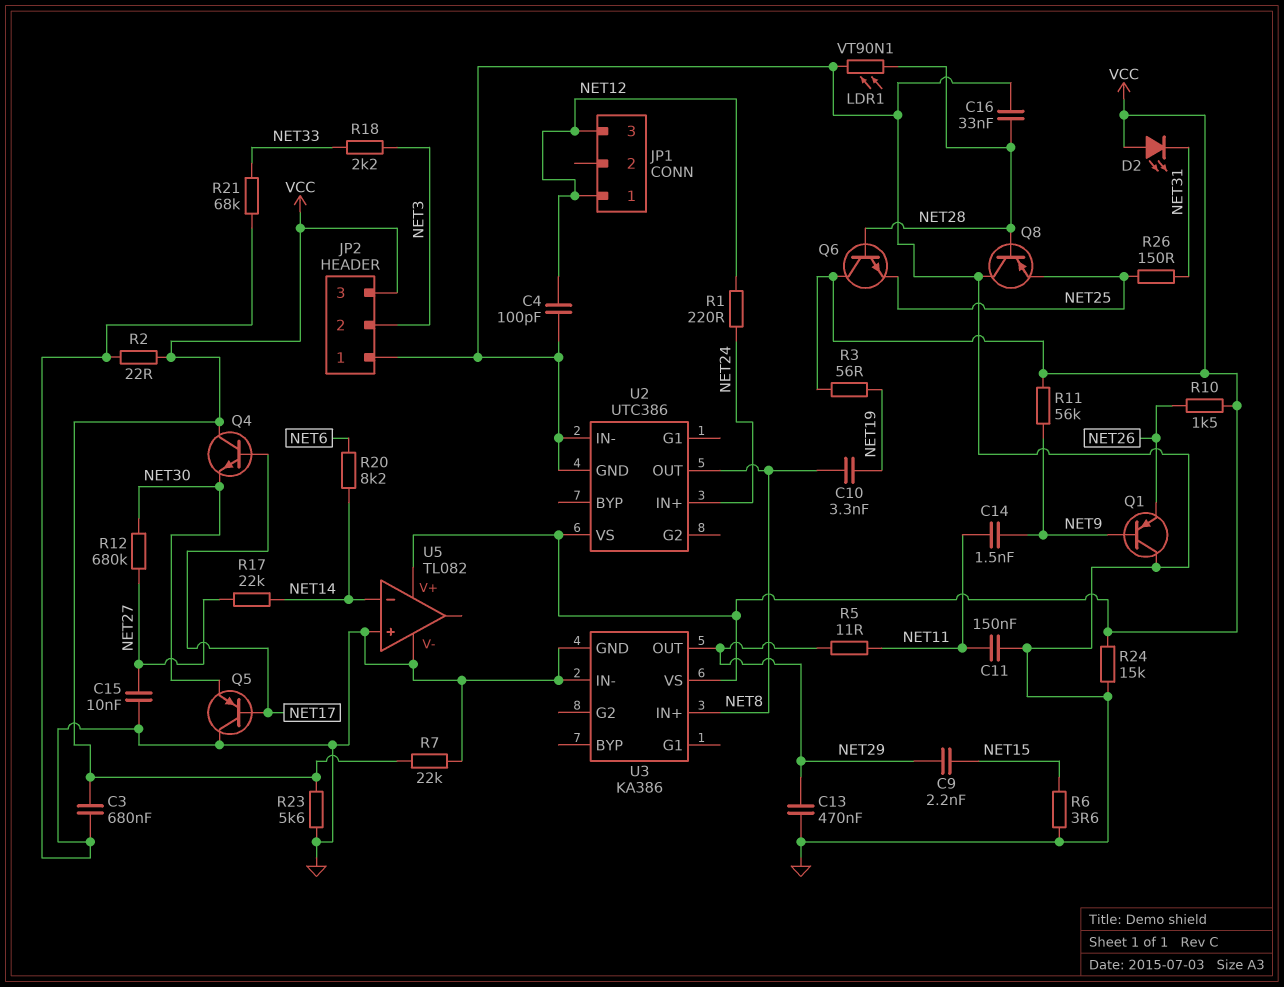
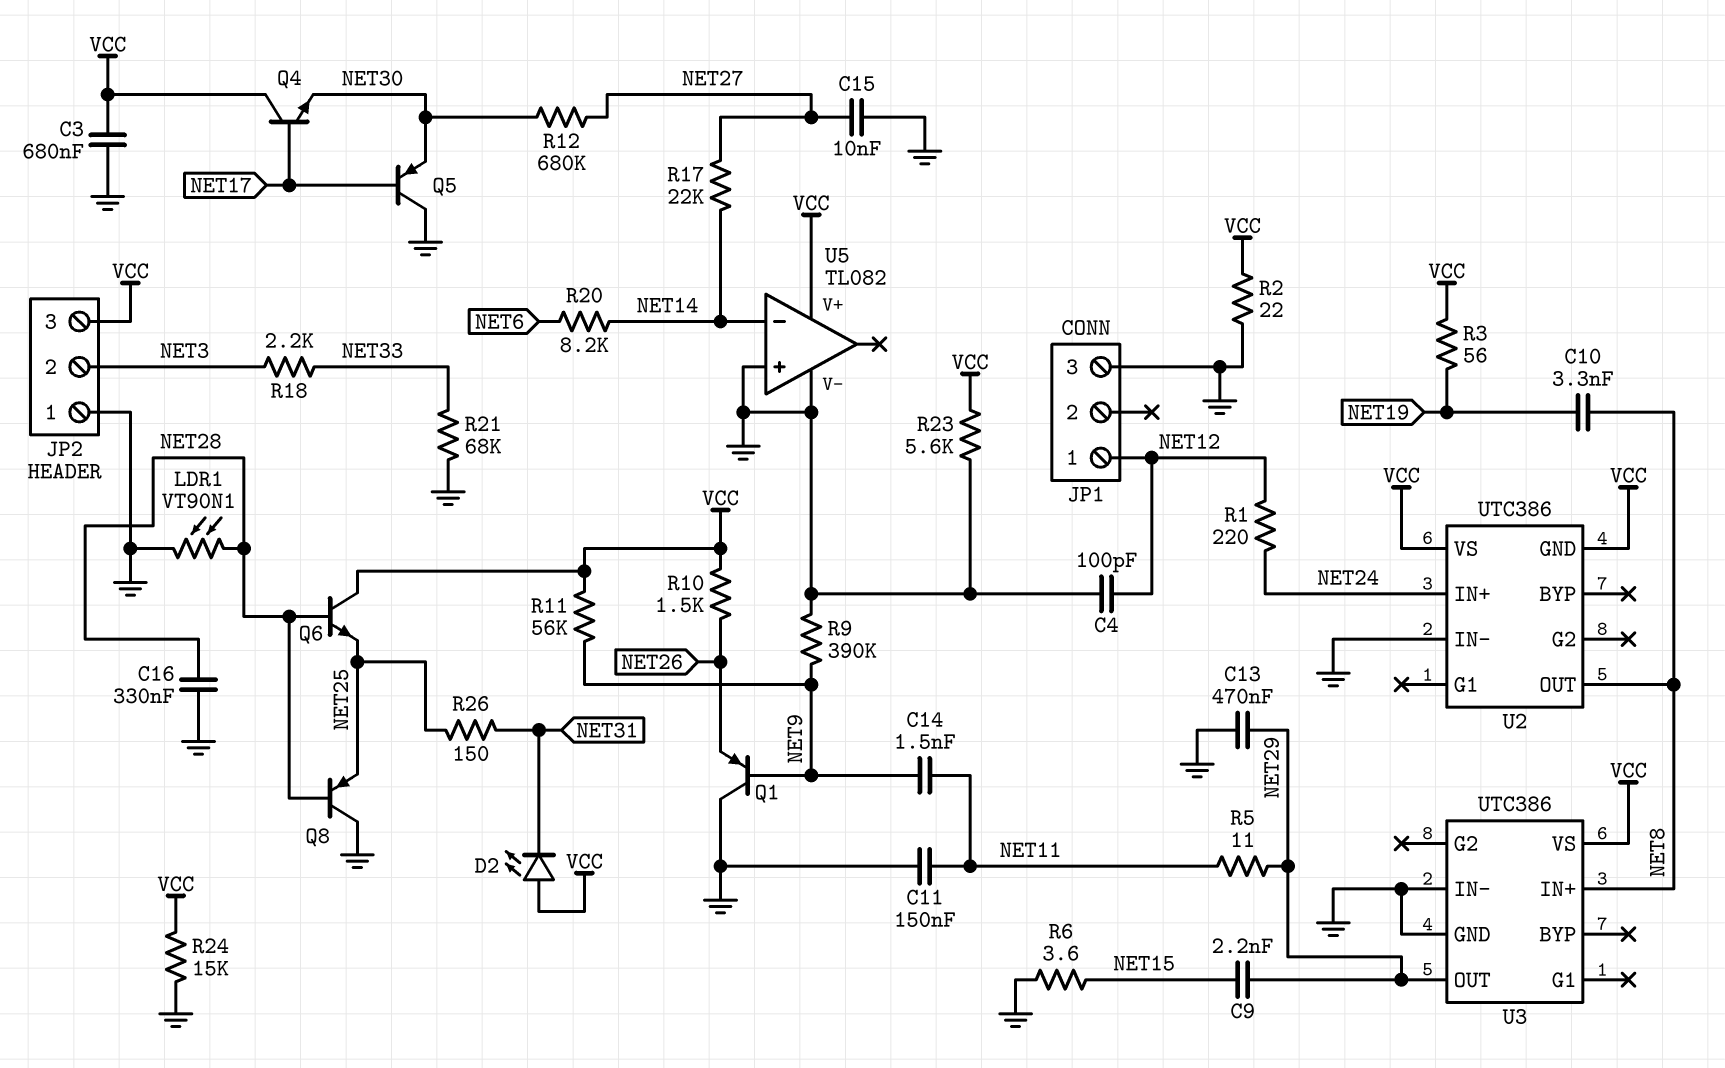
C16: 33nF (GND, NET28) -> 330nF (GND, NET28)
JP1 pin 3: NET12 -> GND
R7: 22k (GND, VCC) -> none
R9: none -> 390k (GND, NET9)
U2 pin GND: GND -> VCC
U3: KA386 -> UTC386

